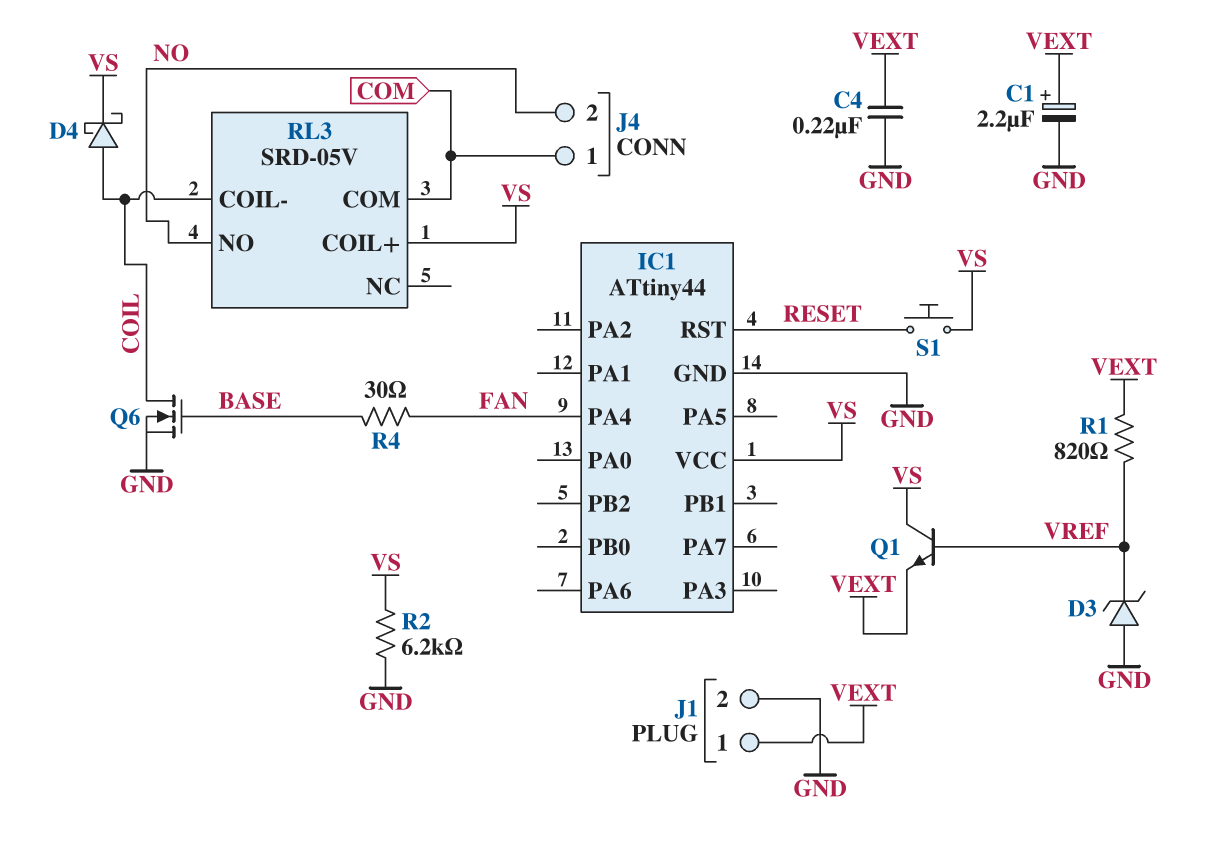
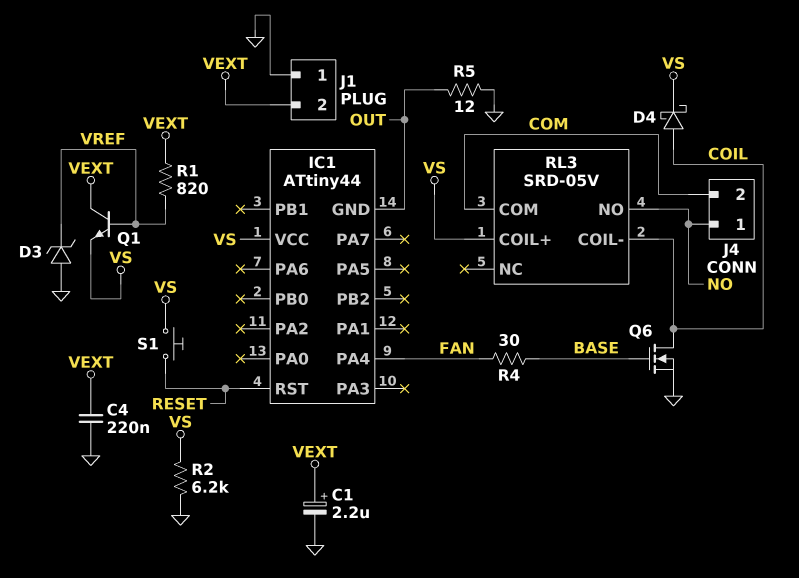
IC1 pin GND: GND -> OUT
J1 pin 1: VEXT -> GND
J1 pin 2: GND -> VEXT
J4 pin 1: COM -> NO
J4 pin 2: NO -> COM
Q1: NPN (B VREF, C VS, E VEXT) -> NPN (B VREF, C VEXT, E VS)
R5: none -> 12 (GND, OUT)

